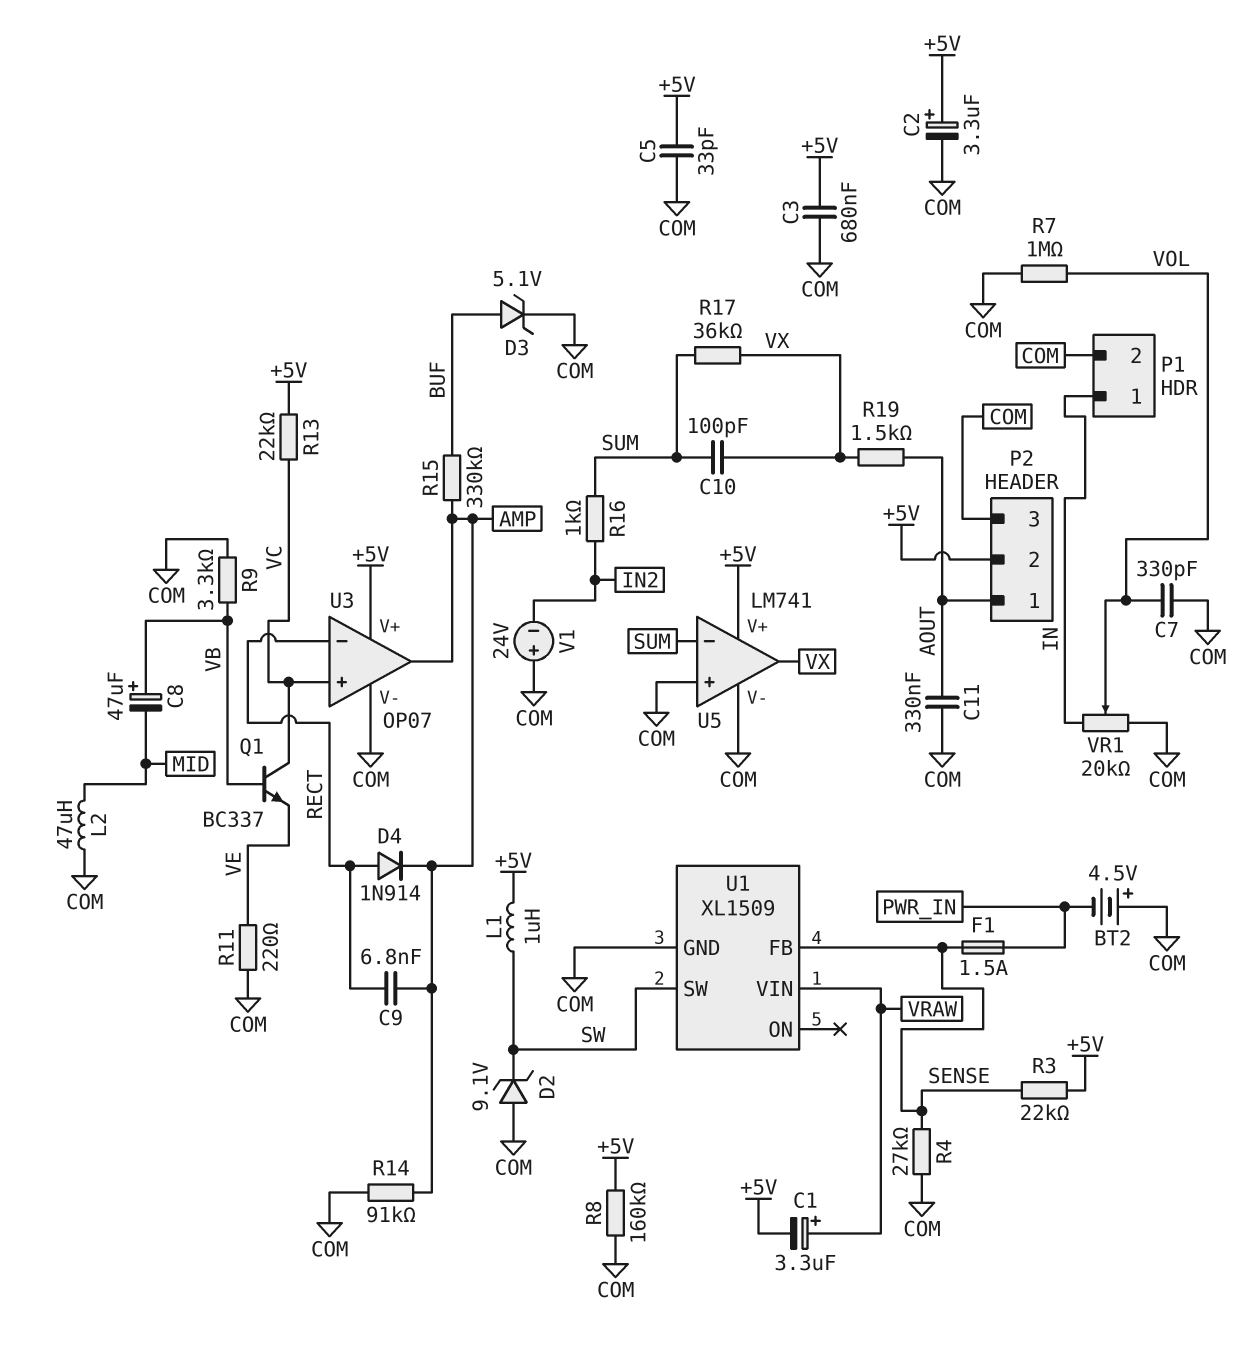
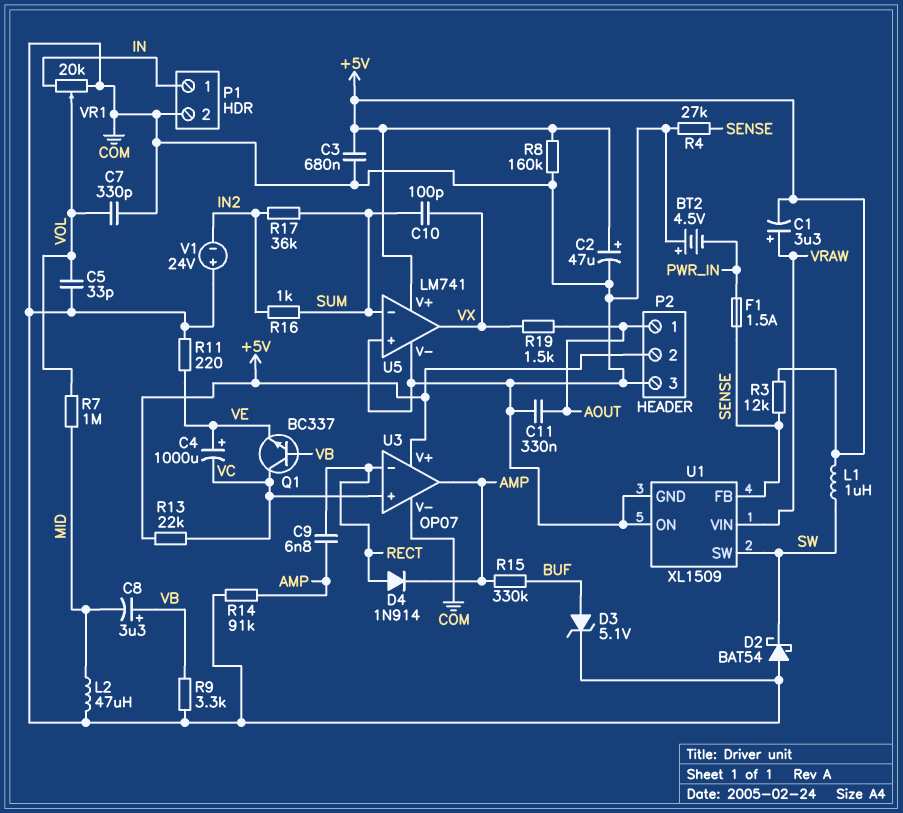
C2: 3.3uF (plus +5V, minus COM) -> 47uF (plus +5V, minus COM)
C4: none -> 1000uF (plus VE, minus VC)
C5: 33pF (+5V, COM) -> 33pF (COM, VOL)
C8: 47uF (plus VB, minus MID) -> 3.3uF (plus VB, minus MID)
D2: zener 9.1V (A COM, K SW) -> schottky BAT54 (A COM, K SW)
R3: 22k (+5V, SENSE) -> 12k (+5V, SENSE)
R7: 1M (COM, VOL) -> 1M (MID, VOL)
R17: 36k (SUM, VX) -> 36k (IN2, SUM)
U1 pin ON: none -> COM

